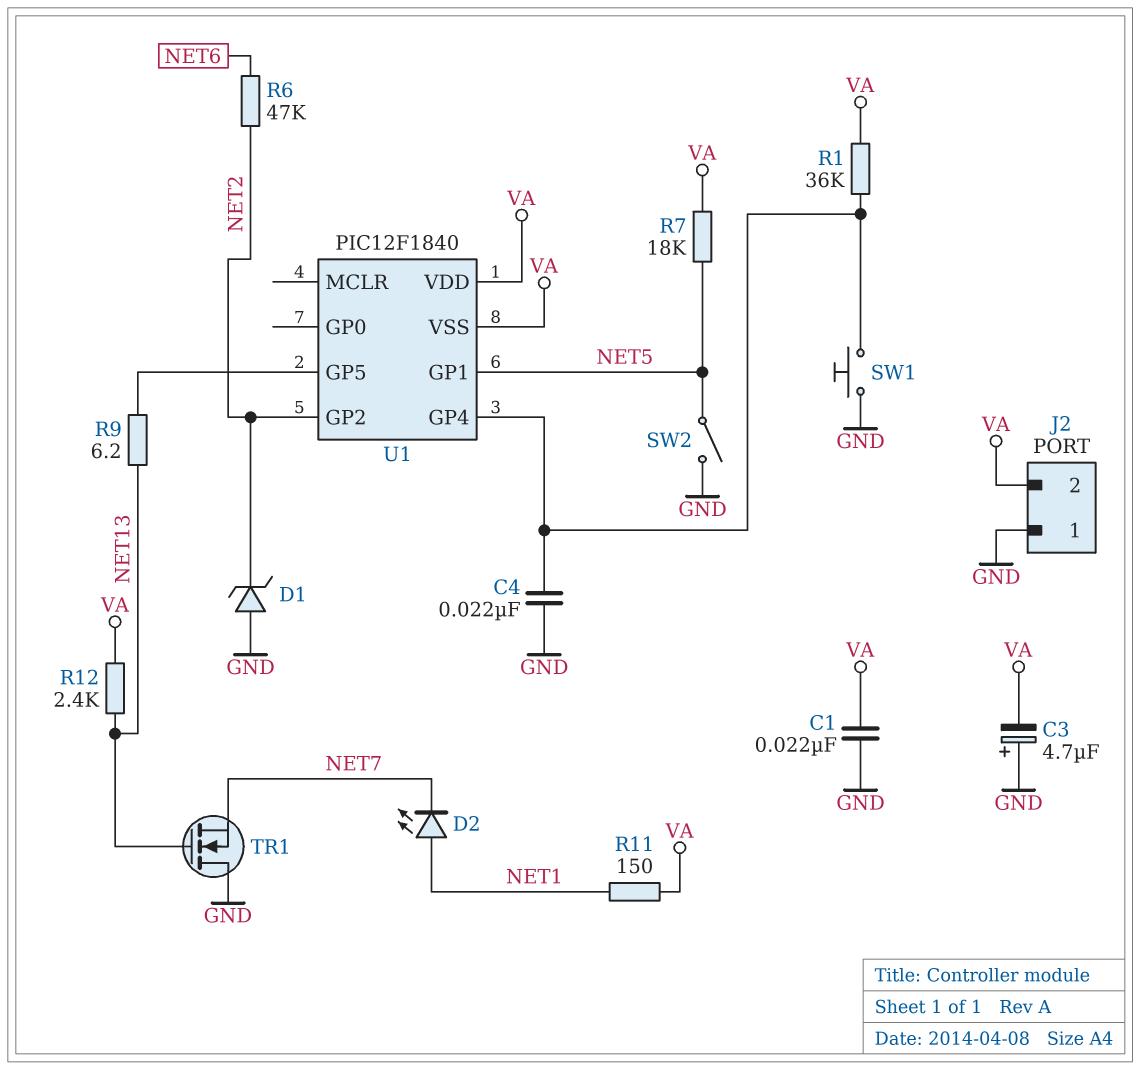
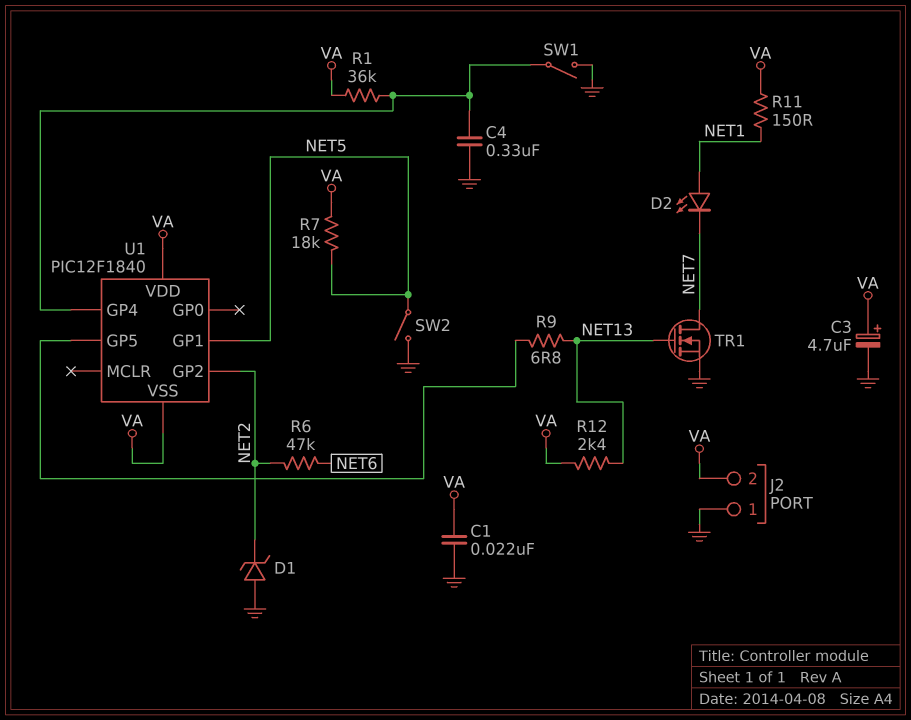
C3: 4.7uF (plus GND, minus VA) -> 4.7uF (plus VA, minus GND)
C4: 22nF (GND, U1/GP4) -> 330nF (GND, U1/GP4)
R9: 6.2 (NET13, U1/GP5) -> 6.8 (NET13, U1/GP5)
SW1: button (GND, U1/GP4) -> switch (GND, U1/GP4)
TR1: NMOS (G NET13, D GND, S NET7) -> NMOS (G NET13, D NET7, S GND)

